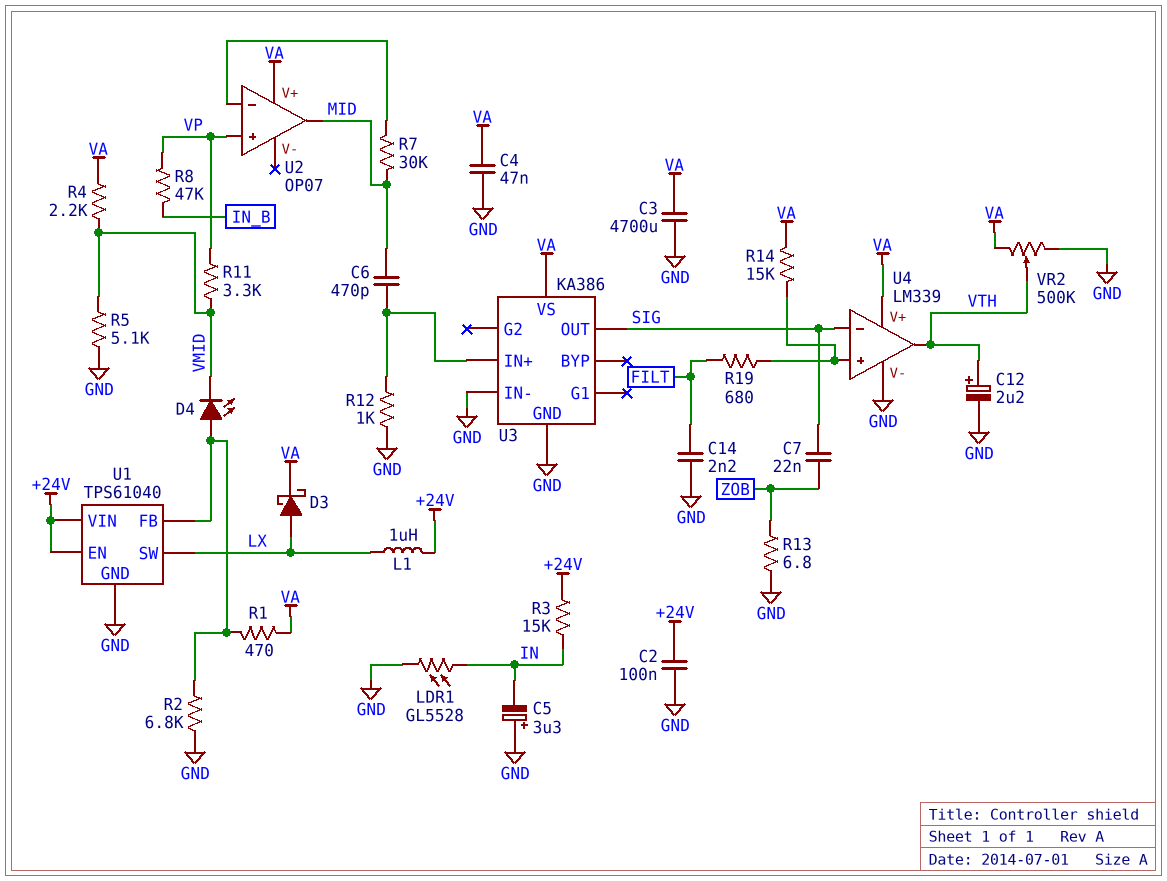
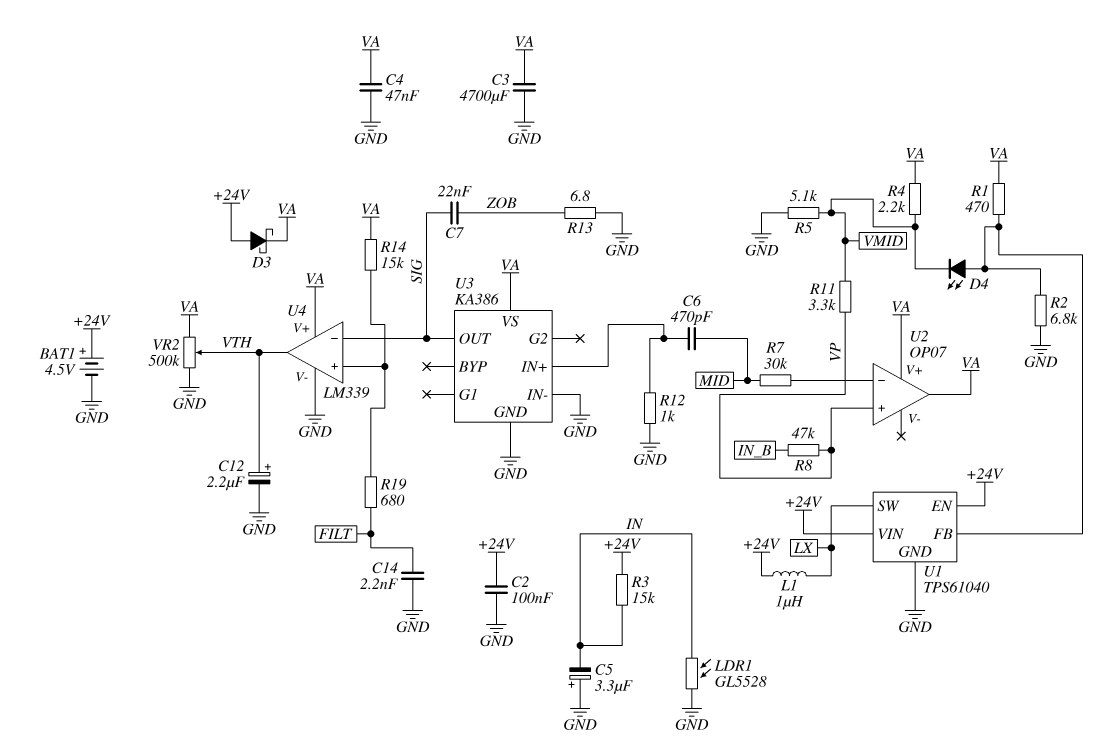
BAT1: none -> 4.5V (plus +24V, minus GND)
D3: schottky (A LX, K VA) -> schottky (A +24V, K VA)
U2 pin out: MID -> VA

